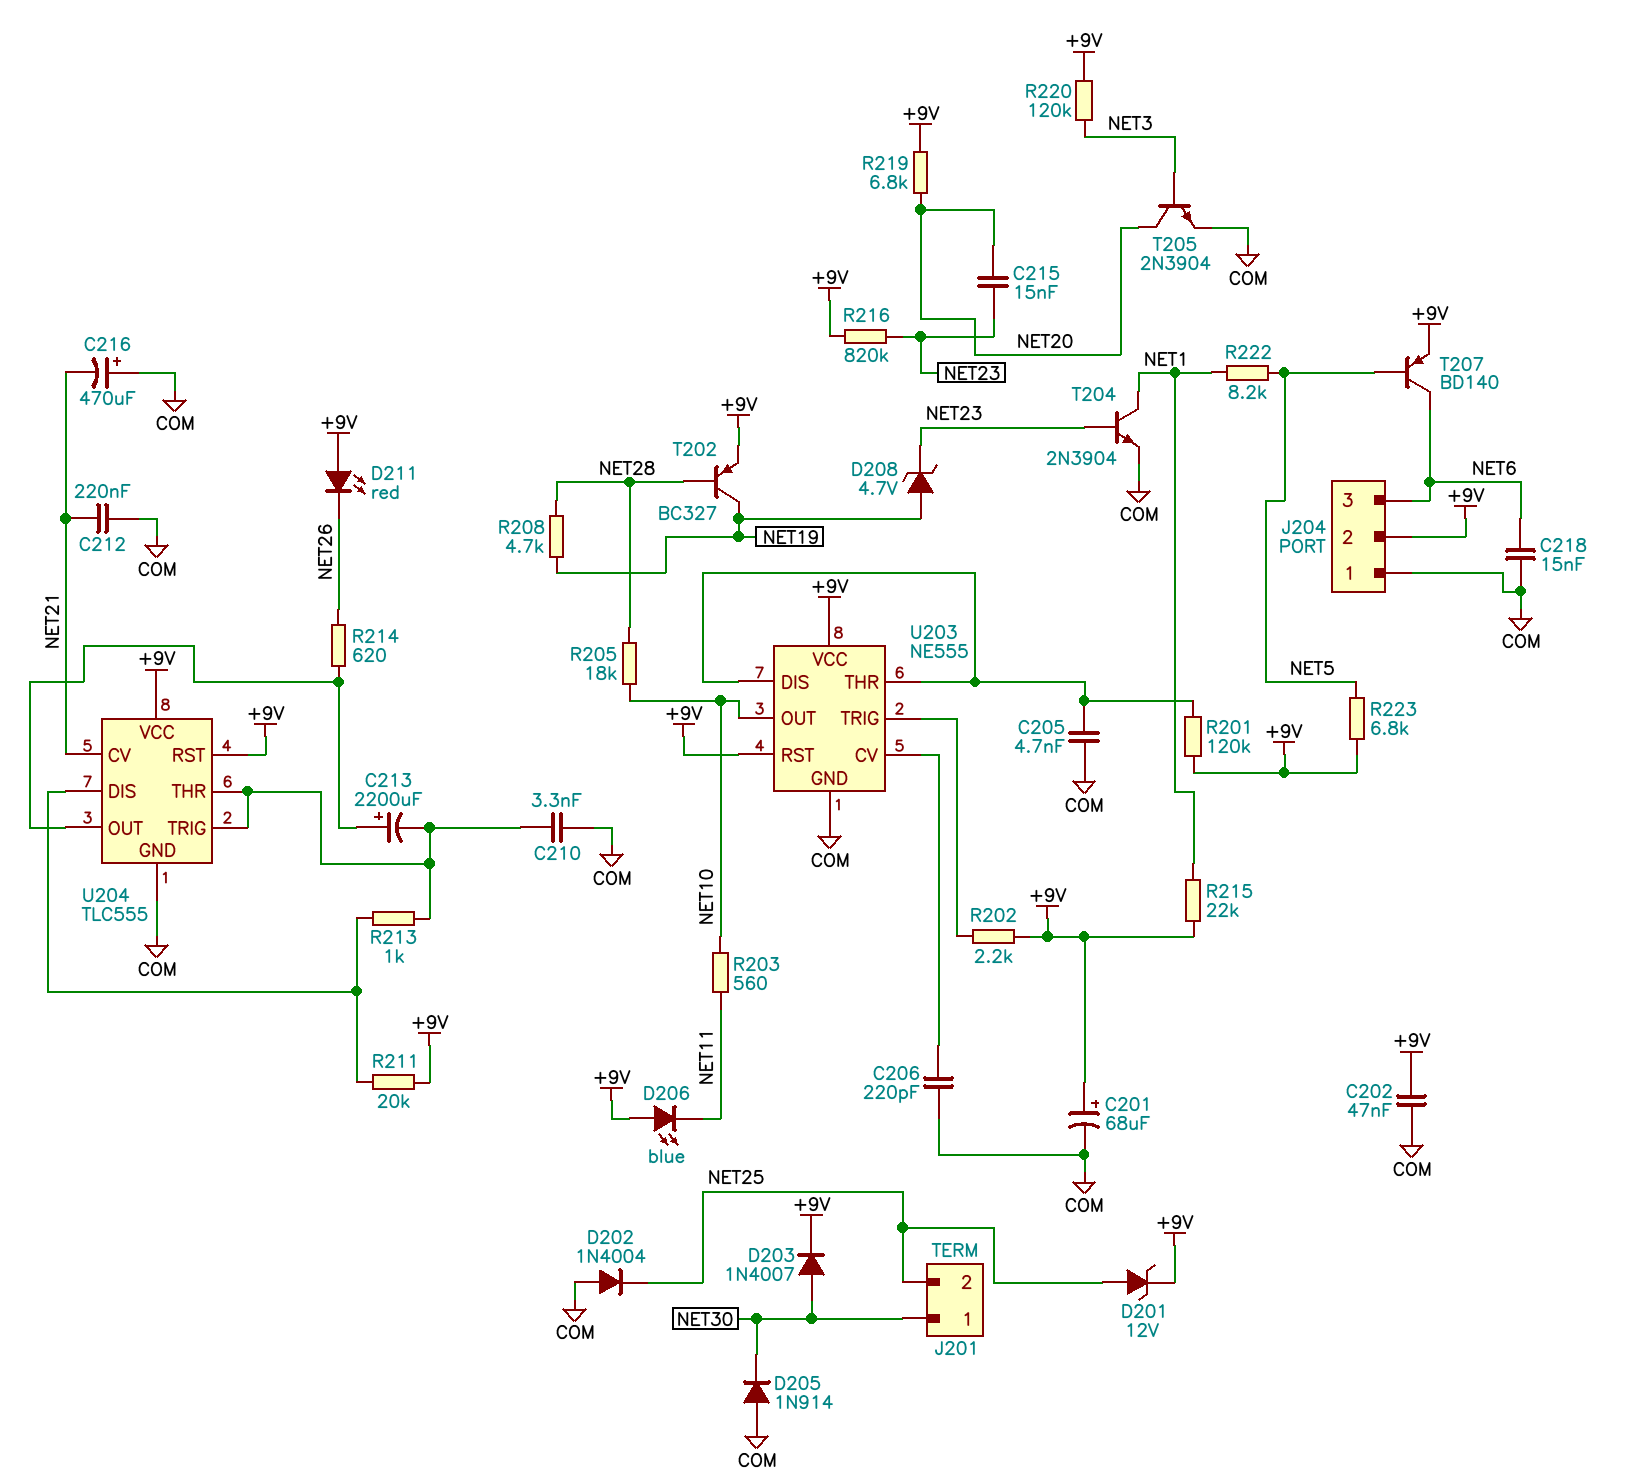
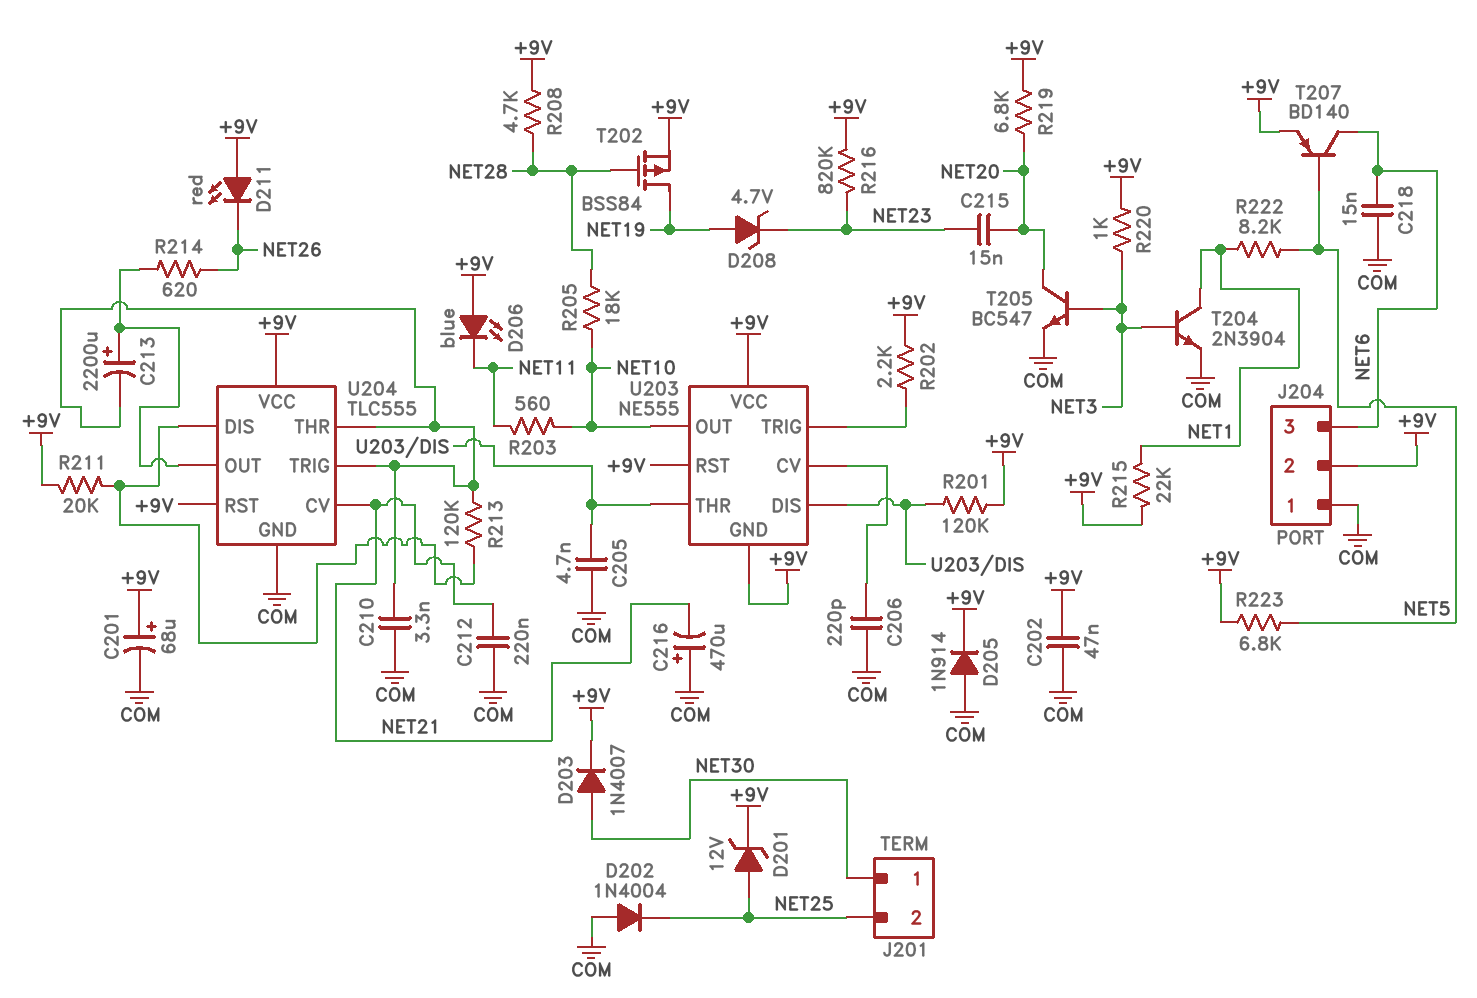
D205: diode 1N914 (A COM, K NET30) -> diode 1N914 (A COM, K +9V)
R208: 4.7k (NET19, NET28) -> 4.7k (+9V, NET28)
R213: 1k (U204/DIS, U204/THR) -> 120k (U204/DIS, U204/THR)
R220: 120k (+9V, NET3) -> 1k (+9V, NET3)
T202: PNP BC327 (B NET28, C NET19, E +9V) -> PMOS BSS84 (G NET28, D NET19, S +9V)
T204: NPN 2N3904 (B NET23, C NET1, E COM) -> NPN 2N3904 (B NET3, C NET1, E COM)
T205: NPN 2N3904 (B NET3, C NET20, E COM) -> NPN BC547 (B NET3, C NET20, E COM)
U203 pin GND: COM -> +9V

